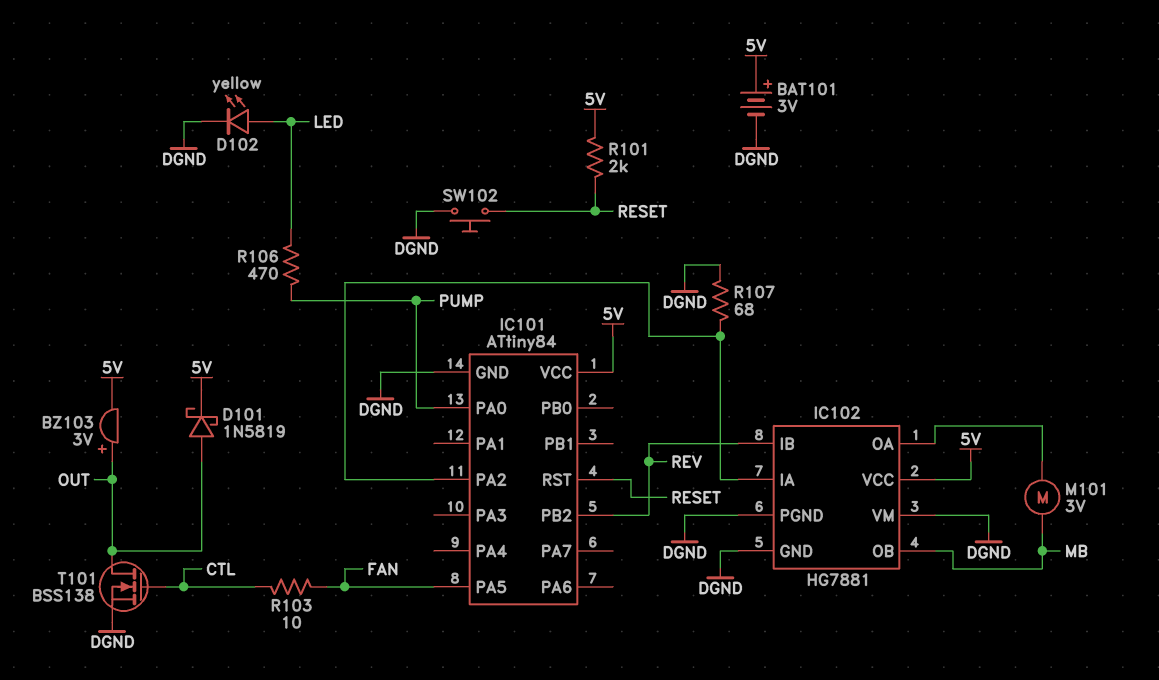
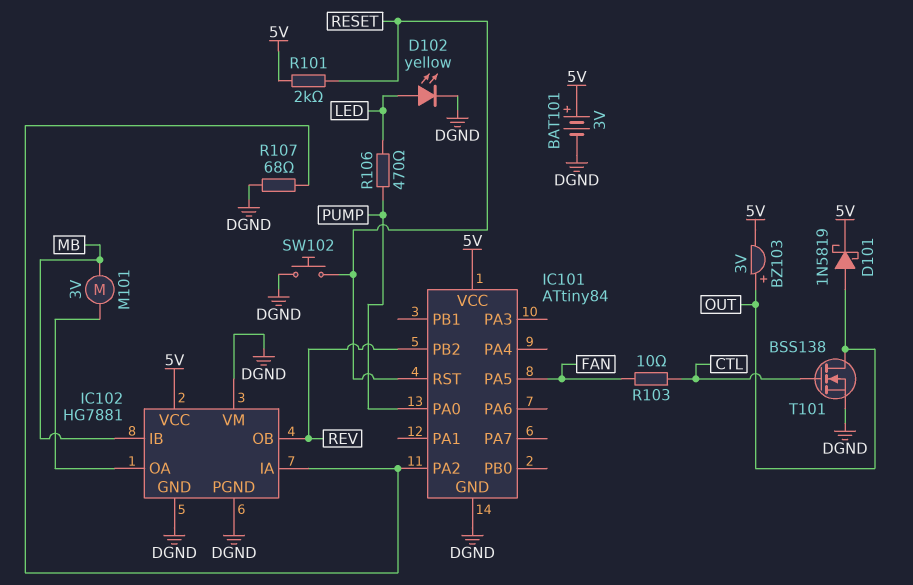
IC102 pin IB: REV -> MB
IC102 pin OB: MB -> REV

